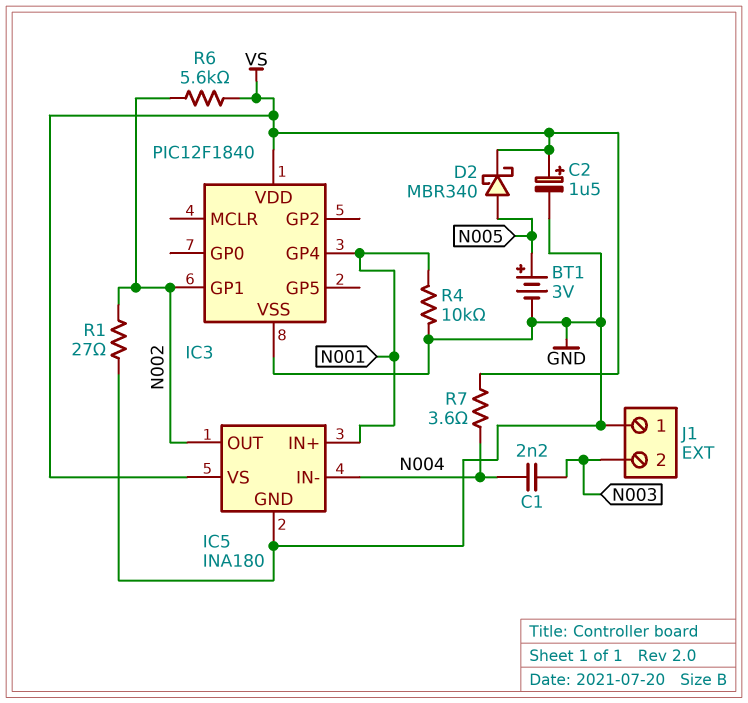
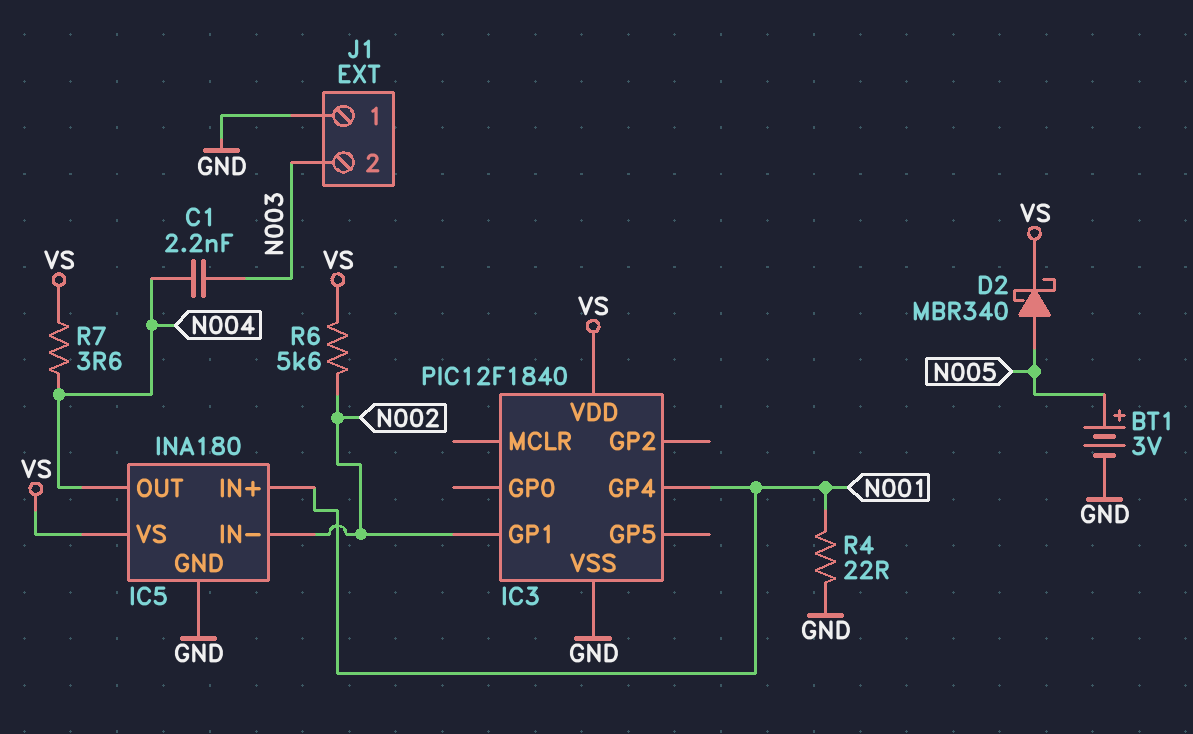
C2: 1.5uF (plus VS, minus GND) -> none
IC5 pin IN-: N004 -> N002
IC5 pin OUT: N002 -> N004
R1: 27 (GND, N002) -> none
R4: 10k (GND, N001) -> 22 (GND, N001)

